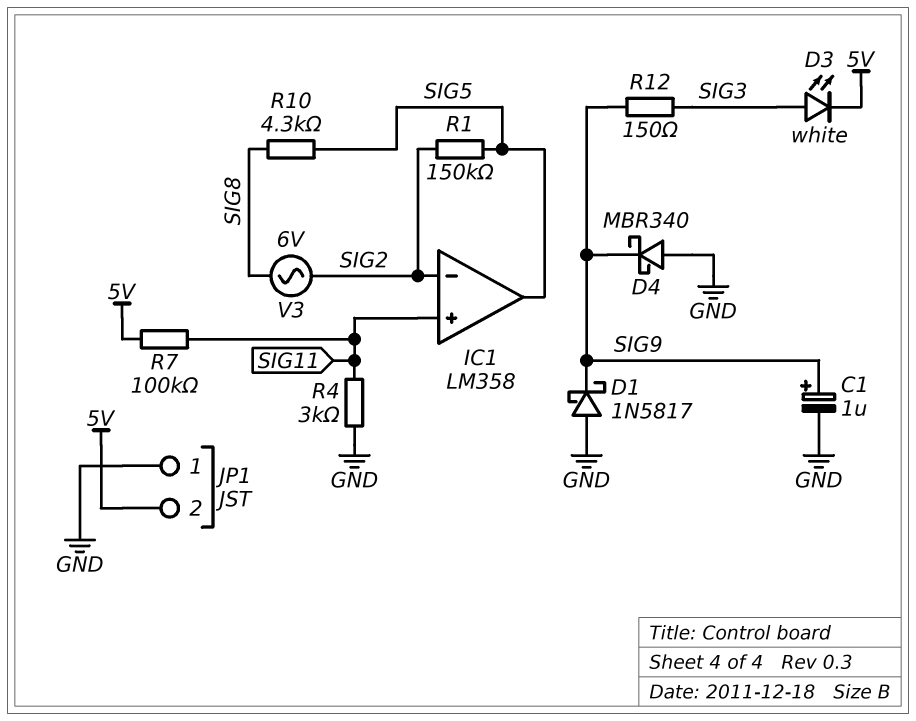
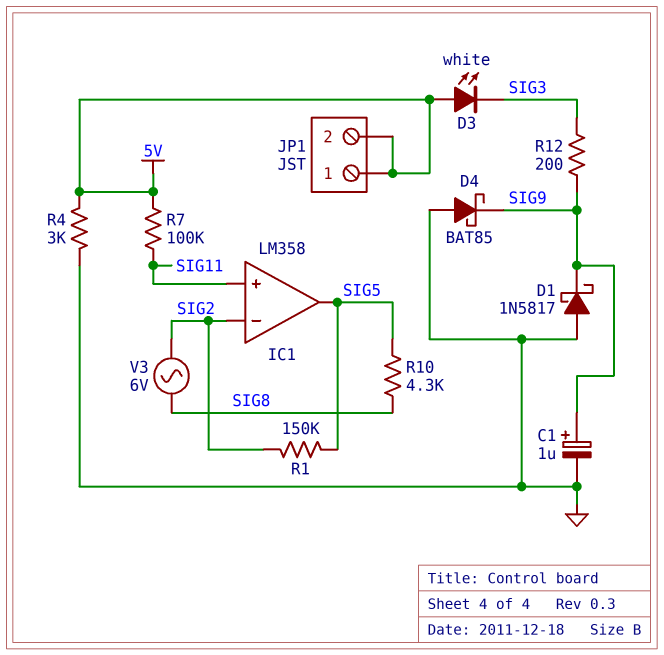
D3: LED white (A SIG3, K 5V) -> LED white (A 5V, K SIG3)
D4: schottky MBR340 (A GND, K SIG9) -> schottky BAT85 (A GND, K SIG9)
JP1 pin 1: GND -> 5V
R4: 3k (GND, SIG11) -> 3k (5V, GND)
R12: 150 (SIG3, SIG9) -> 200 (SIG3, SIG9)

